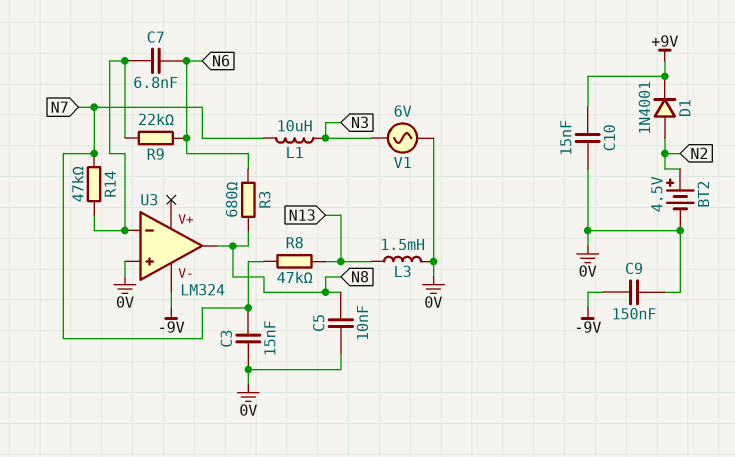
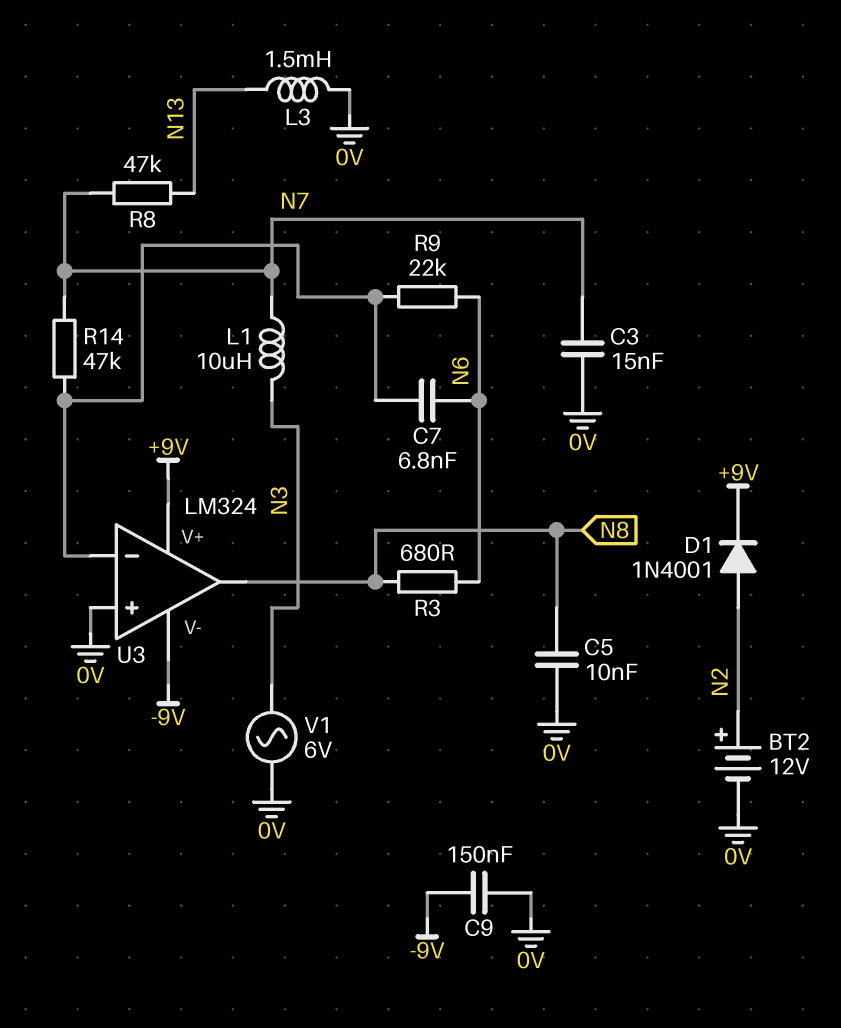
BT2: 4.5V (plus N2, minus 0V) -> 12V (plus N2, minus 0V)
C10: 15nF (+9V, 0V) -> none
U3 pin V+: none -> +9V

